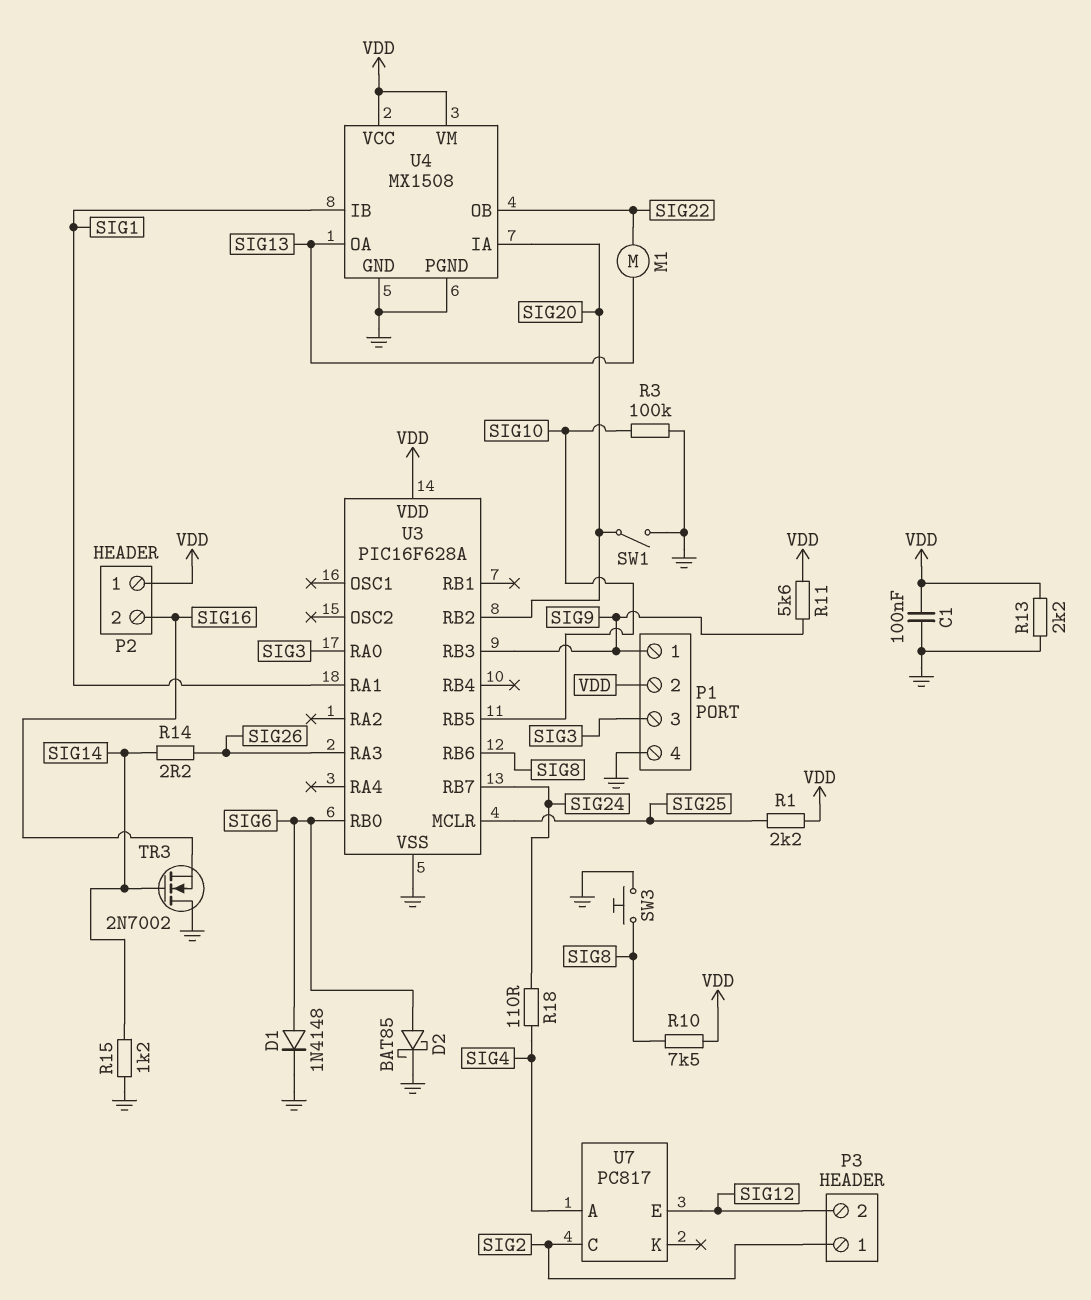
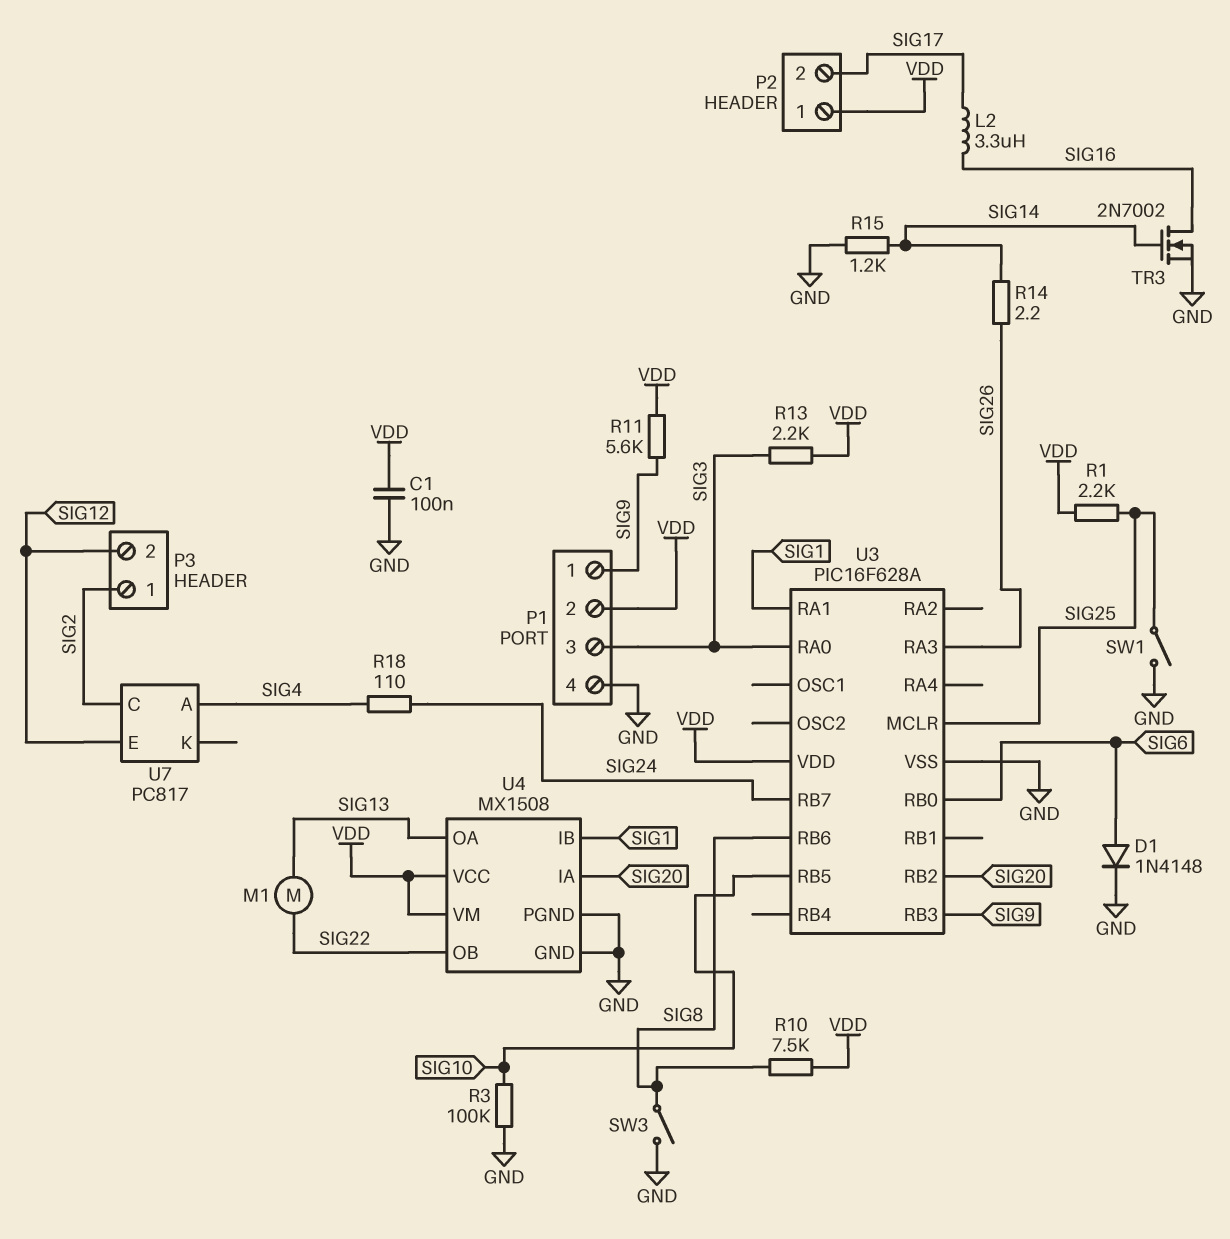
D2: schottky BAT85 (A SIG6, K GND) -> none
L2: none -> 3.3uH (SIG16, SIG17)
P2 pin 2: SIG16 -> SIG17
R13: 2.2k (GND, VDD) -> 2.2k (SIG3, VDD)
SW1: switch (GND, SIG20) -> switch (GND, SIG25)
SW3: button (GND, SIG8) -> switch (GND, SIG8)
TR3: NMOS 2N7002 (G SIG14, D GND, S SIG16) -> NMOS 2N7002 (G SIG14, D SIG16, S GND)

